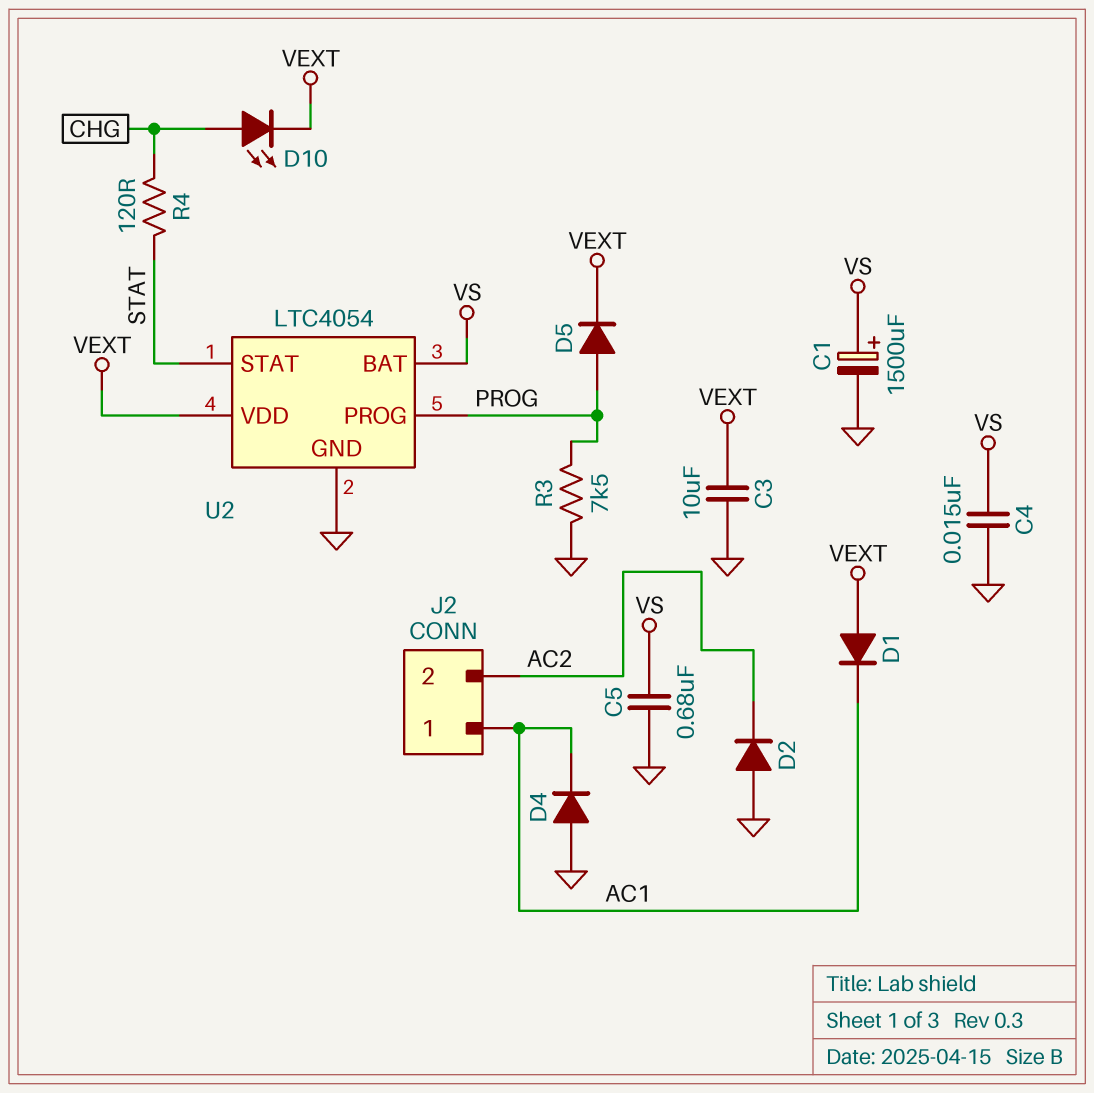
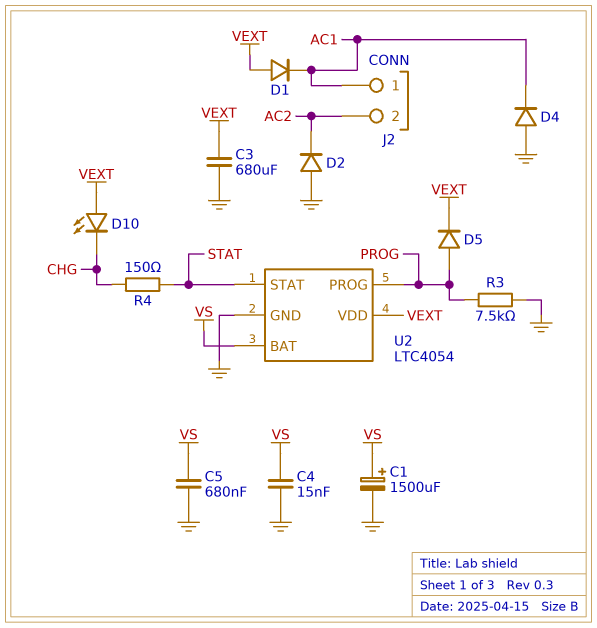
C3: 10uF (GND, VEXT) -> 680uF (GND, VEXT)
D10: LED (A CHG, K VEXT) -> LED (A VEXT, K CHG)
R4: 120 (CHG, STAT) -> 150 (CHG, STAT)

